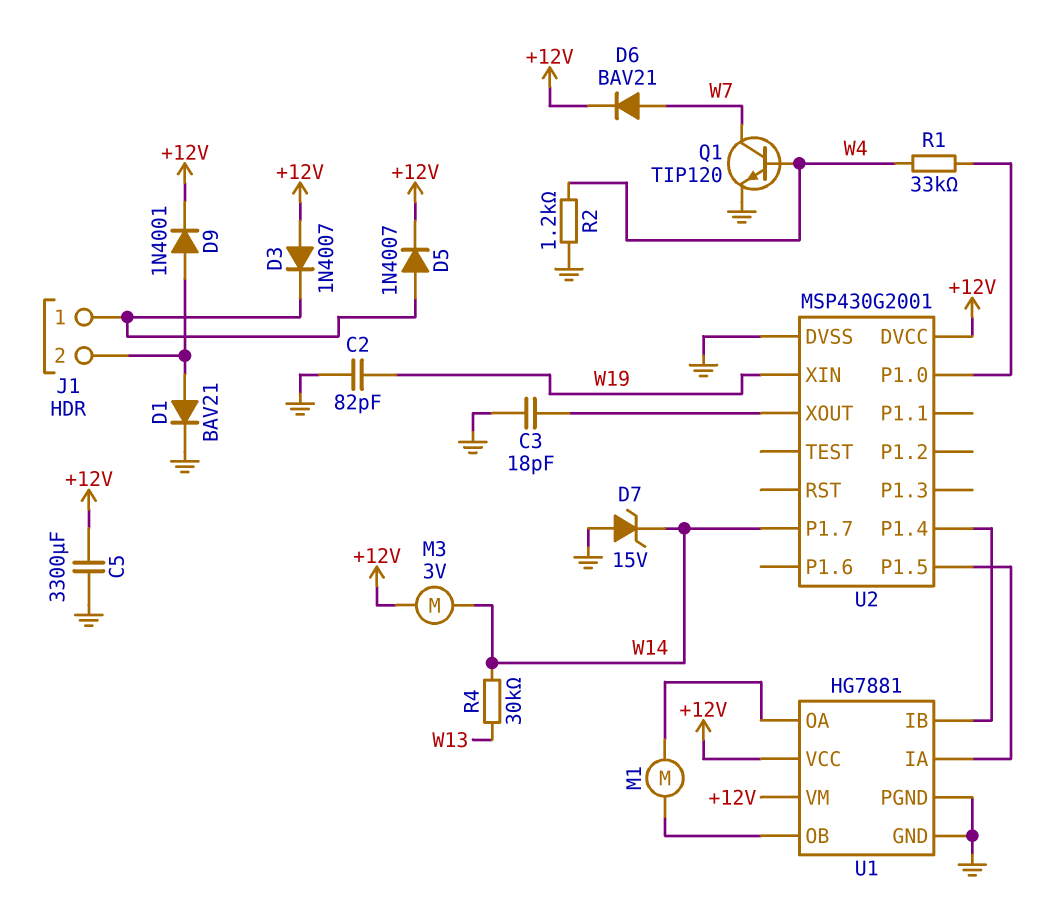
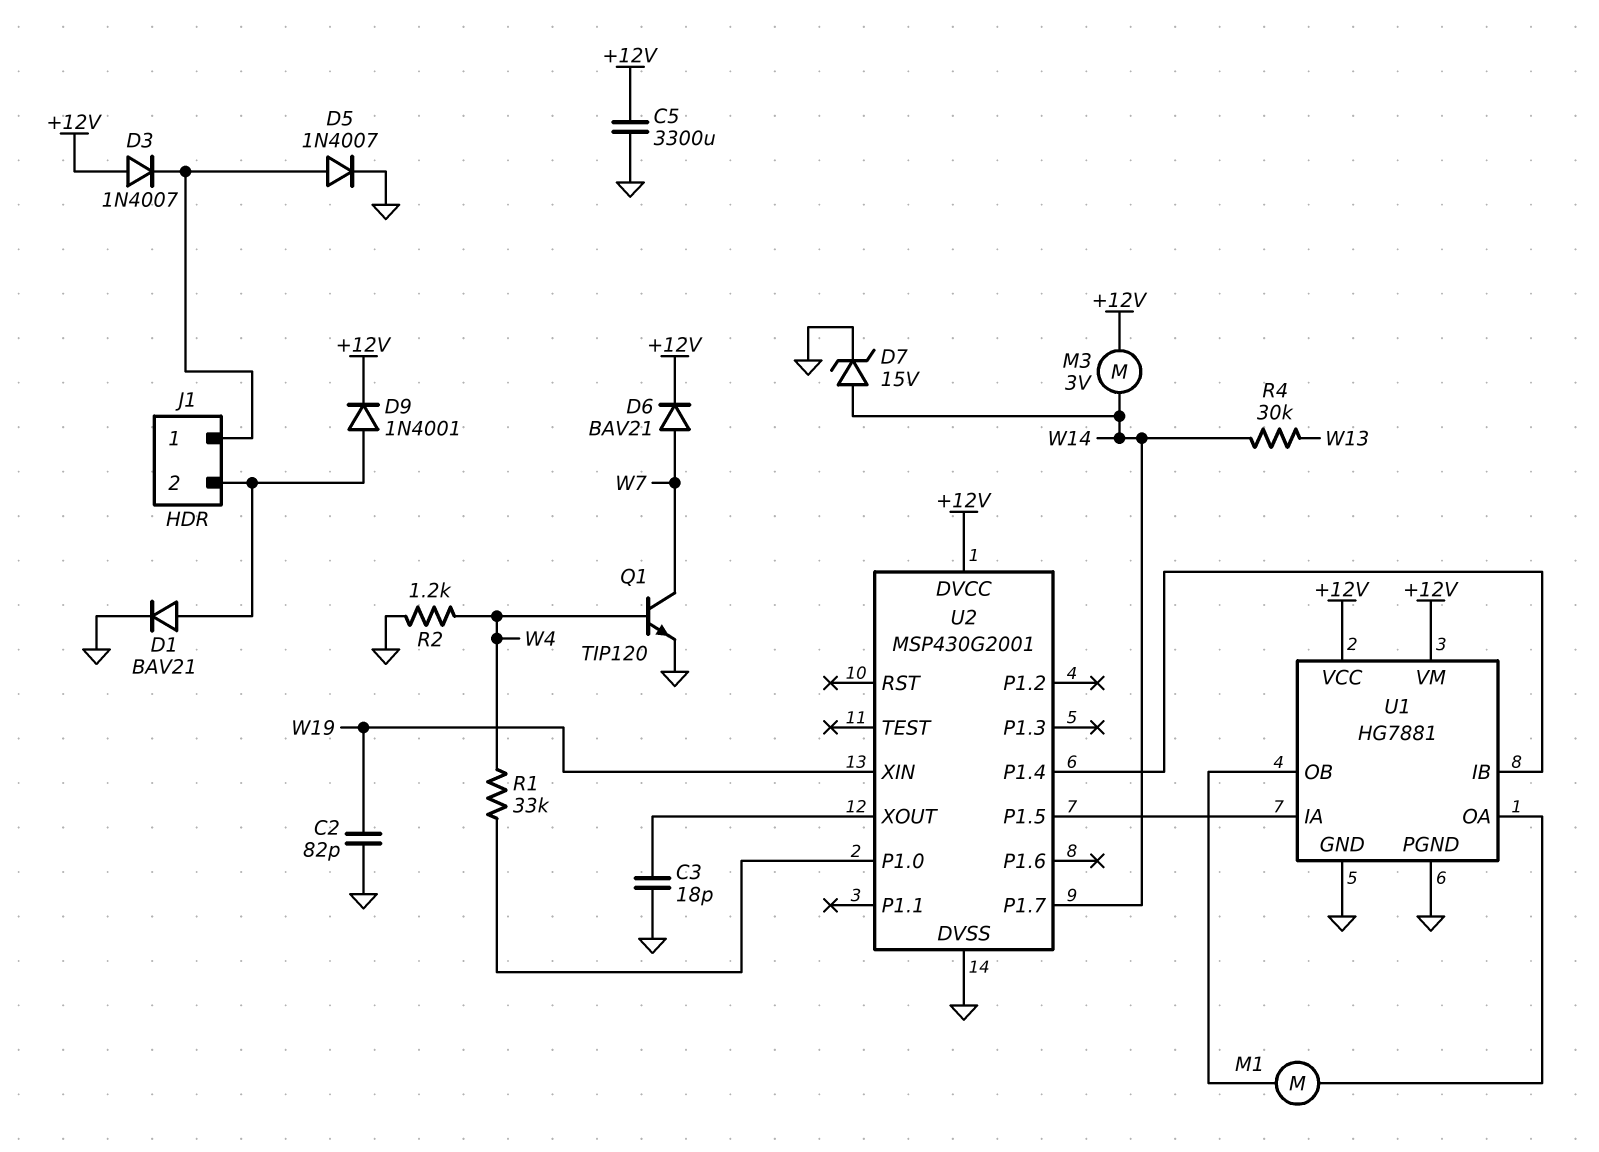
D5: diode 1N4007 (A J1/1, K +12V) -> diode 1N4007 (A J1/1, K GND)
D7: zener 15V (A GND, K W14) -> zener 15V (A W14, K GND)

